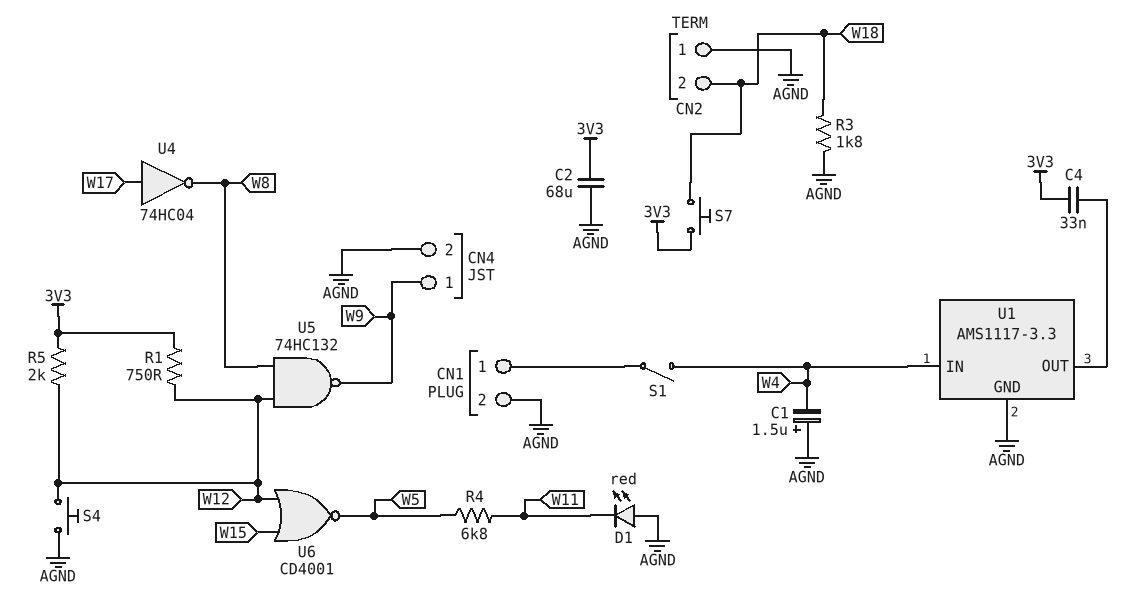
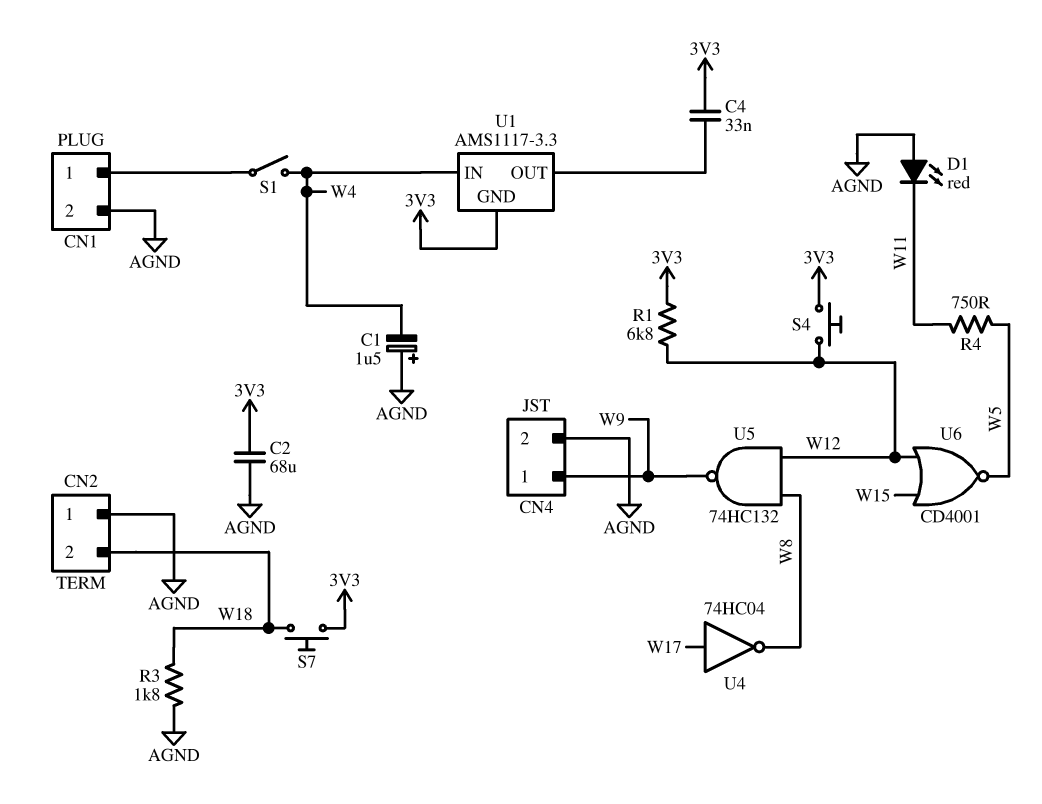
R1: 750 (3V3, W12) -> 6.8k (3V3, W12)
R4: 6.8k (W5, W11) -> 750 (W5, W11)
R5: 2k (3V3, W12) -> none
S4: button (AGND, W12) -> button (3V3, W12)
U1 pin GND: AGND -> 3V3

